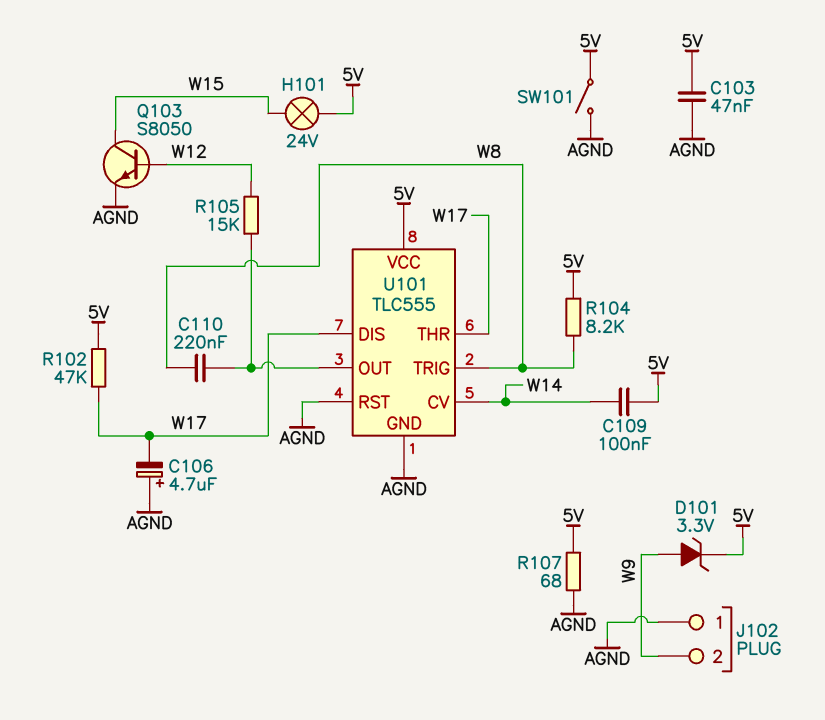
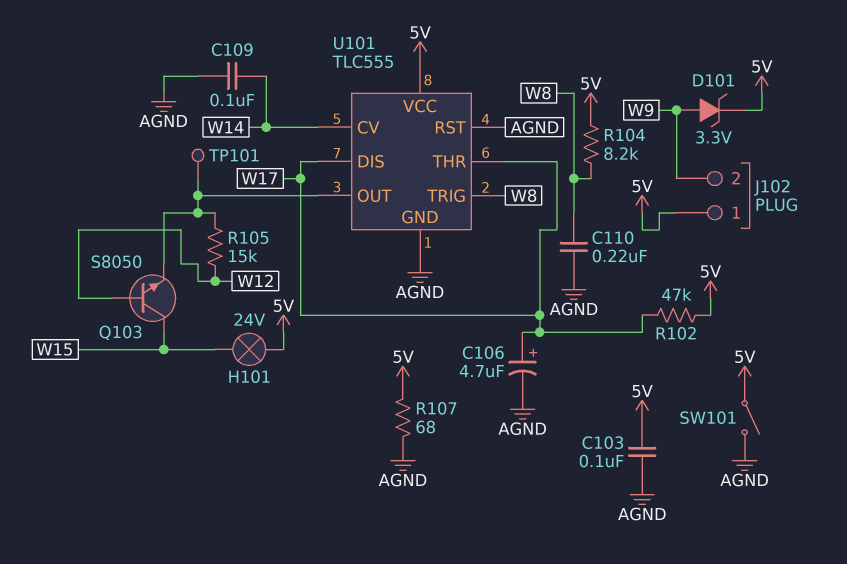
C103: 47nF (5V, AGND) -> 100nF (5V, AGND)
C106: 4.7uF (plus AGND, minus W17) -> 4.7uF (plus W17, minus AGND)
C109: 100nF (5V, W14) -> 100nF (AGND, W14)
C110: 220nF (U101/OUT, W8) -> 220nF (AGND, W8)
J102 pin 1: AGND -> 5V
Q103: NPN S8050 (B W12, C W15, E AGND) -> NPN S8050 (B W12, C W15, E U101/OUT)
TP101: none -> test point (U101/OUT)

